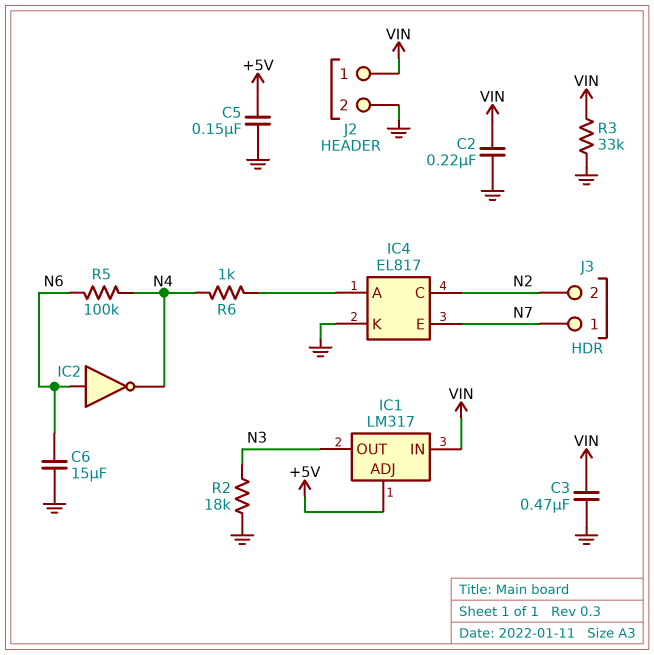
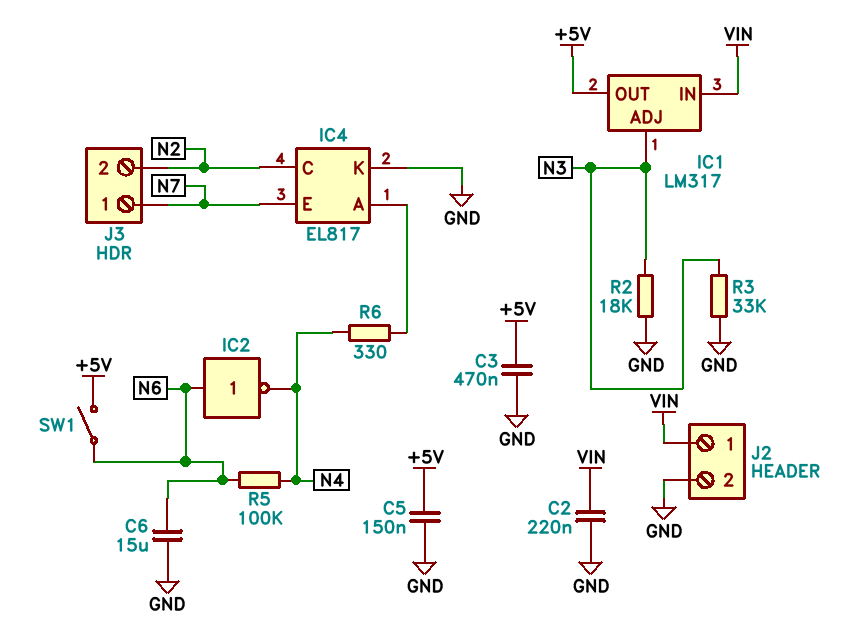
C3: 470nF (GND, VIN) -> 470nF (+5V, GND)
IC1 pin ADJ: +5V -> N3
IC1 pin OUT: N3 -> +5V
R3: 33k (GND, VIN) -> 33k (GND, N3)
R6: 1k (IC4/A, N4) -> 330 (IC4/A, N4)
SW1: none -> switch (+5V, N6)

